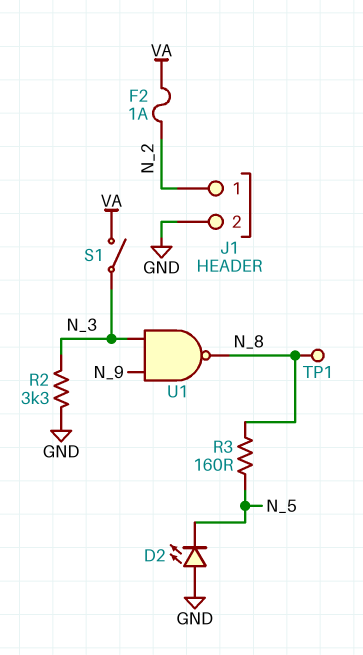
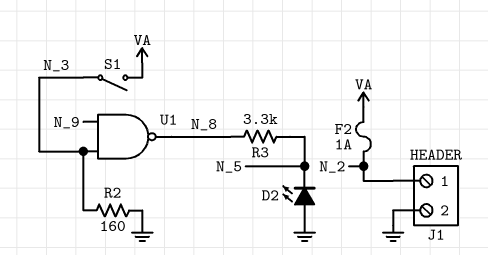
R2: 3.3k (GND, N_3) -> 160 (GND, N_3)
R3: 160 (N_5, N_8) -> 3.3k (N_5, N_8)
TP1: test point (N_8) -> none

